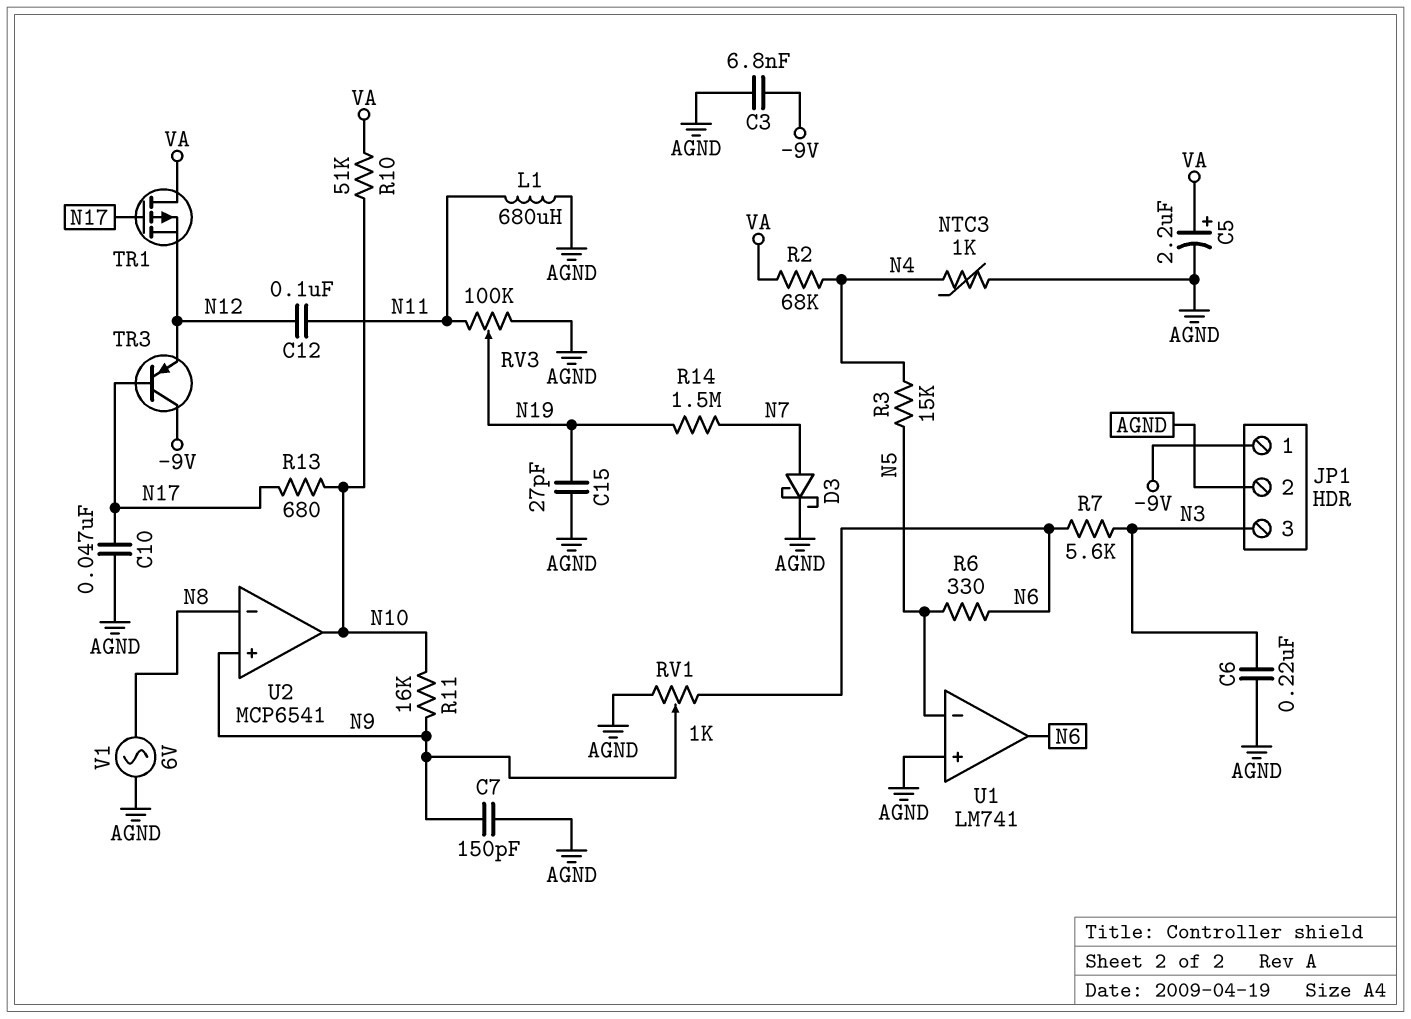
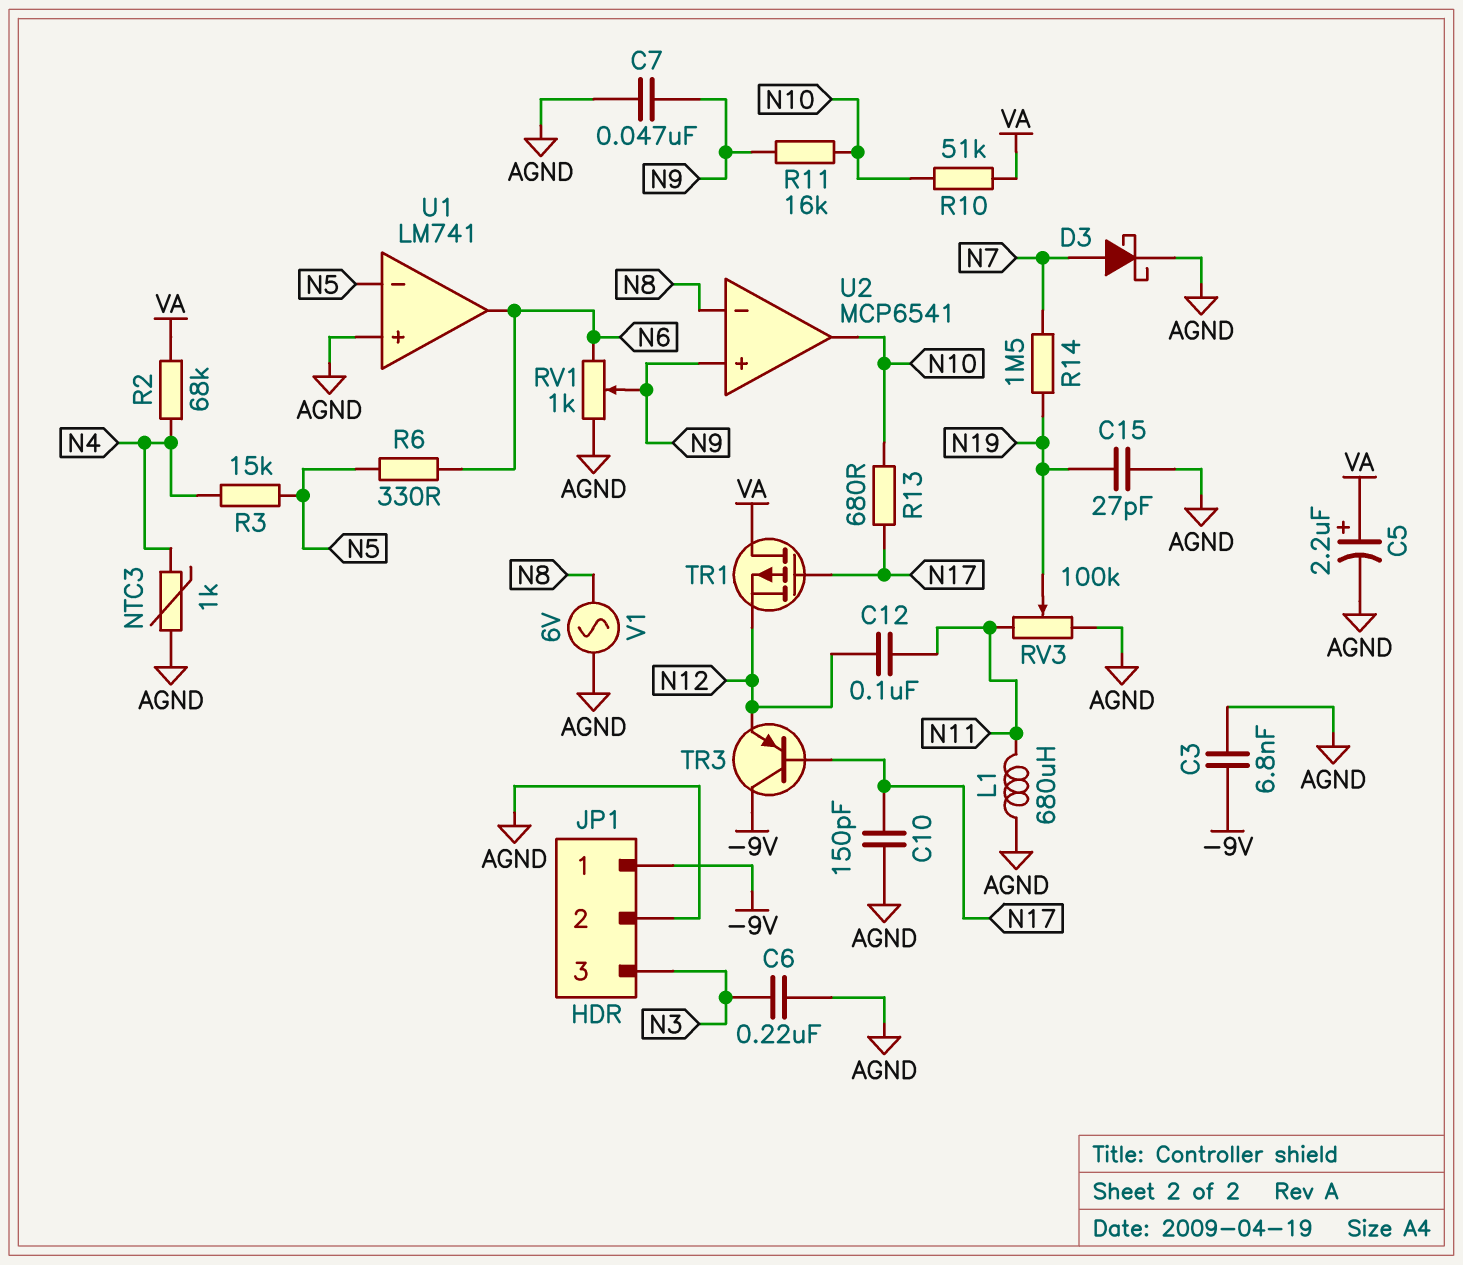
C7: 150pF (AGND, N9) -> 47nF (AGND, N9)
C10: 47nF (AGND, N17) -> 150pF (AGND, N17)
R7: 5.6k (N3, N6) -> none

